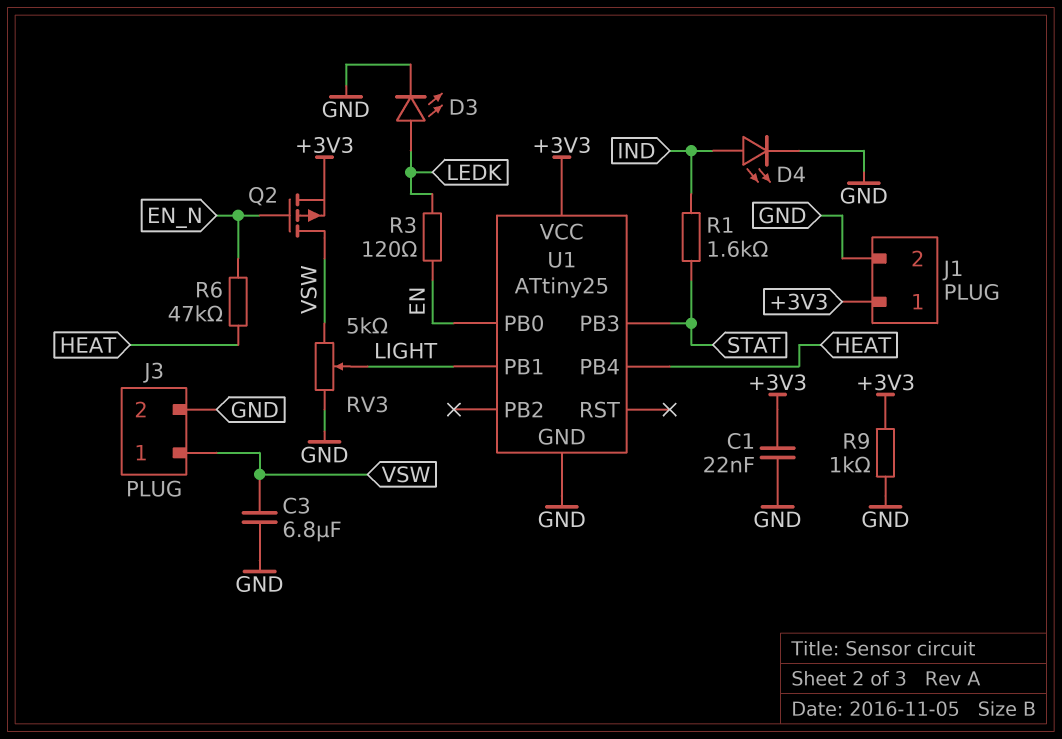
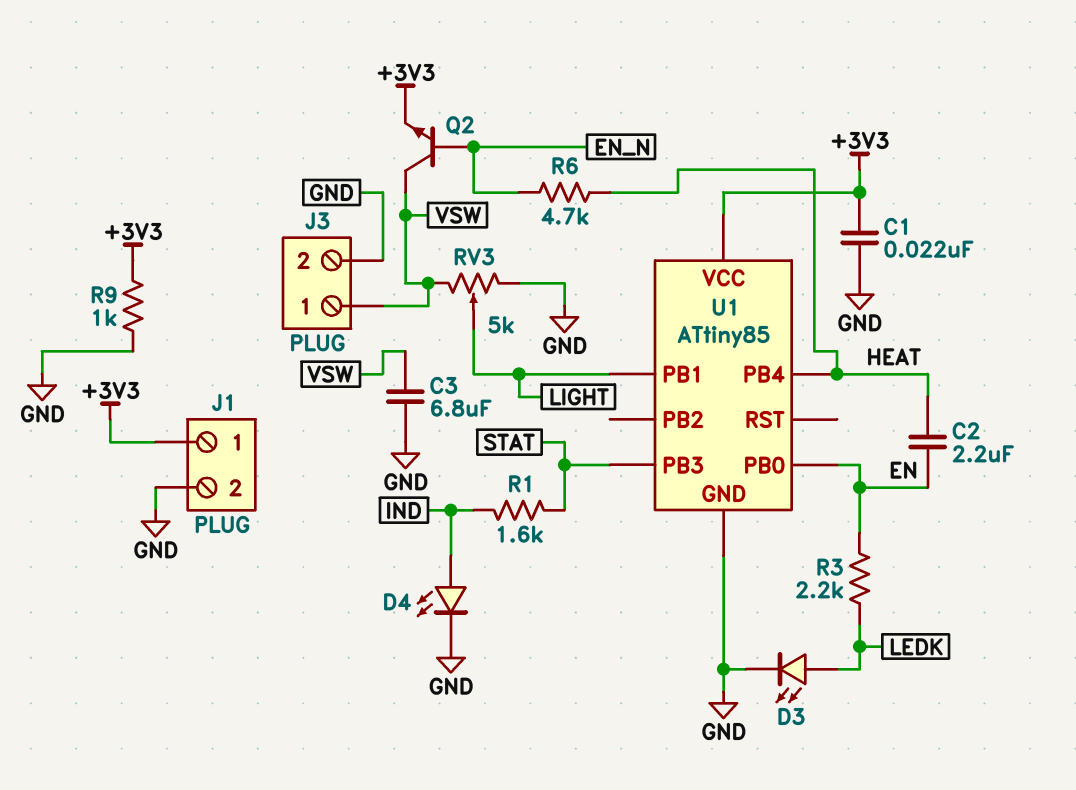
C2: none -> 2.2uF (EN, HEAT)
Q2: PMOS (G EN_N, D VSW, S +3V3) -> NPN (B EN_N, C VSW, E +3V3)
R3: 120 (EN, LEDK) -> 2.2k (EN, LEDK)
R6: 47k (EN_N, HEAT) -> 4.7k (EN_N, HEAT)
U1: ATtiny25 -> ATtiny85

